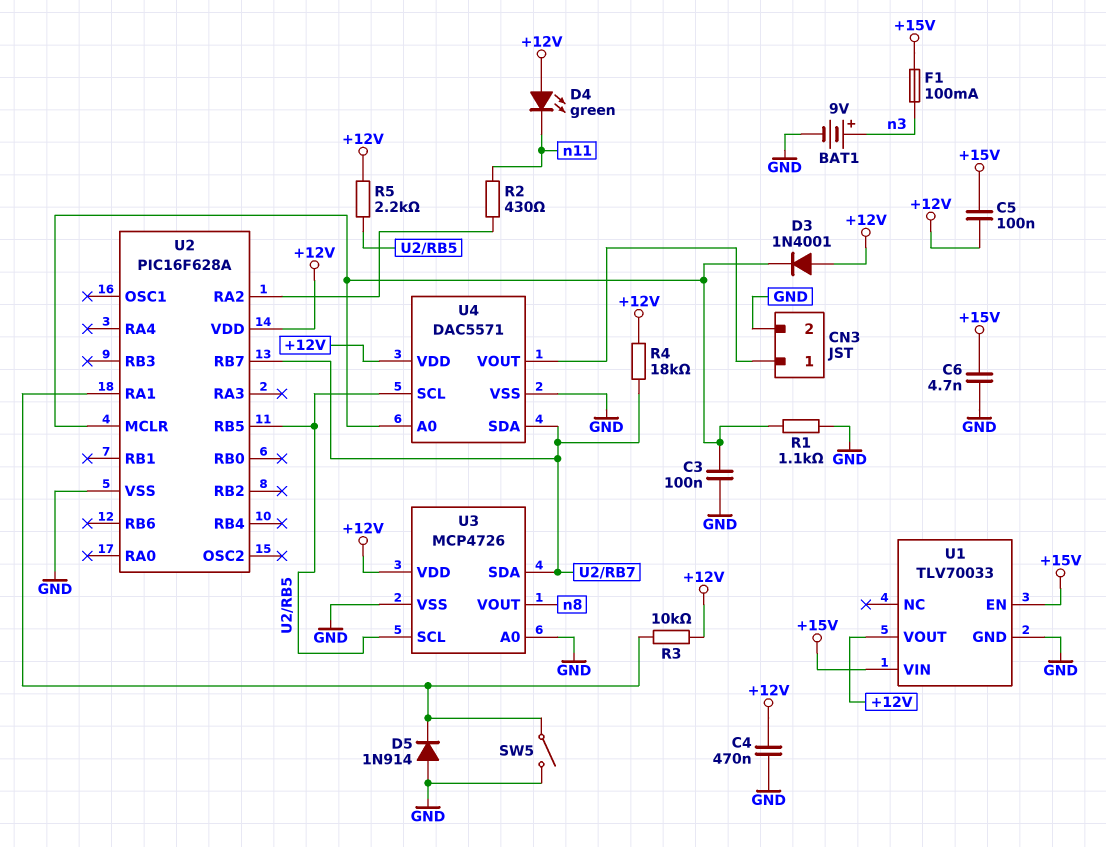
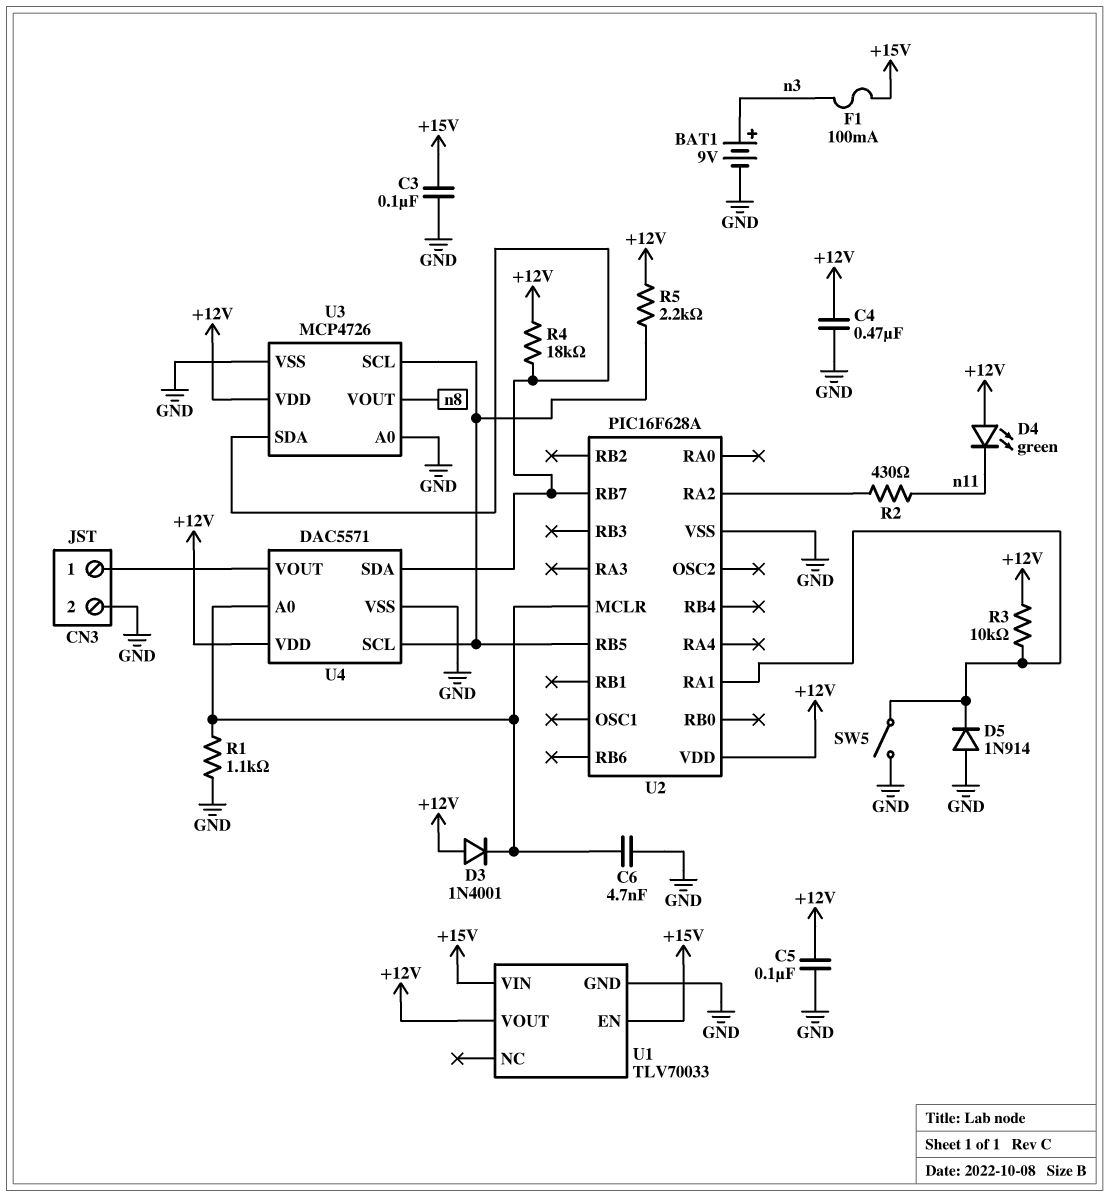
C3: 100nF (GND, U2/MCLR) -> 100nF (+15V, GND)
C5: 100nF (+12V, +15V) -> 100nF (+12V, GND)
C6: 4.7nF (+15V, GND) -> 4.7nF (GND, U2/MCLR)

